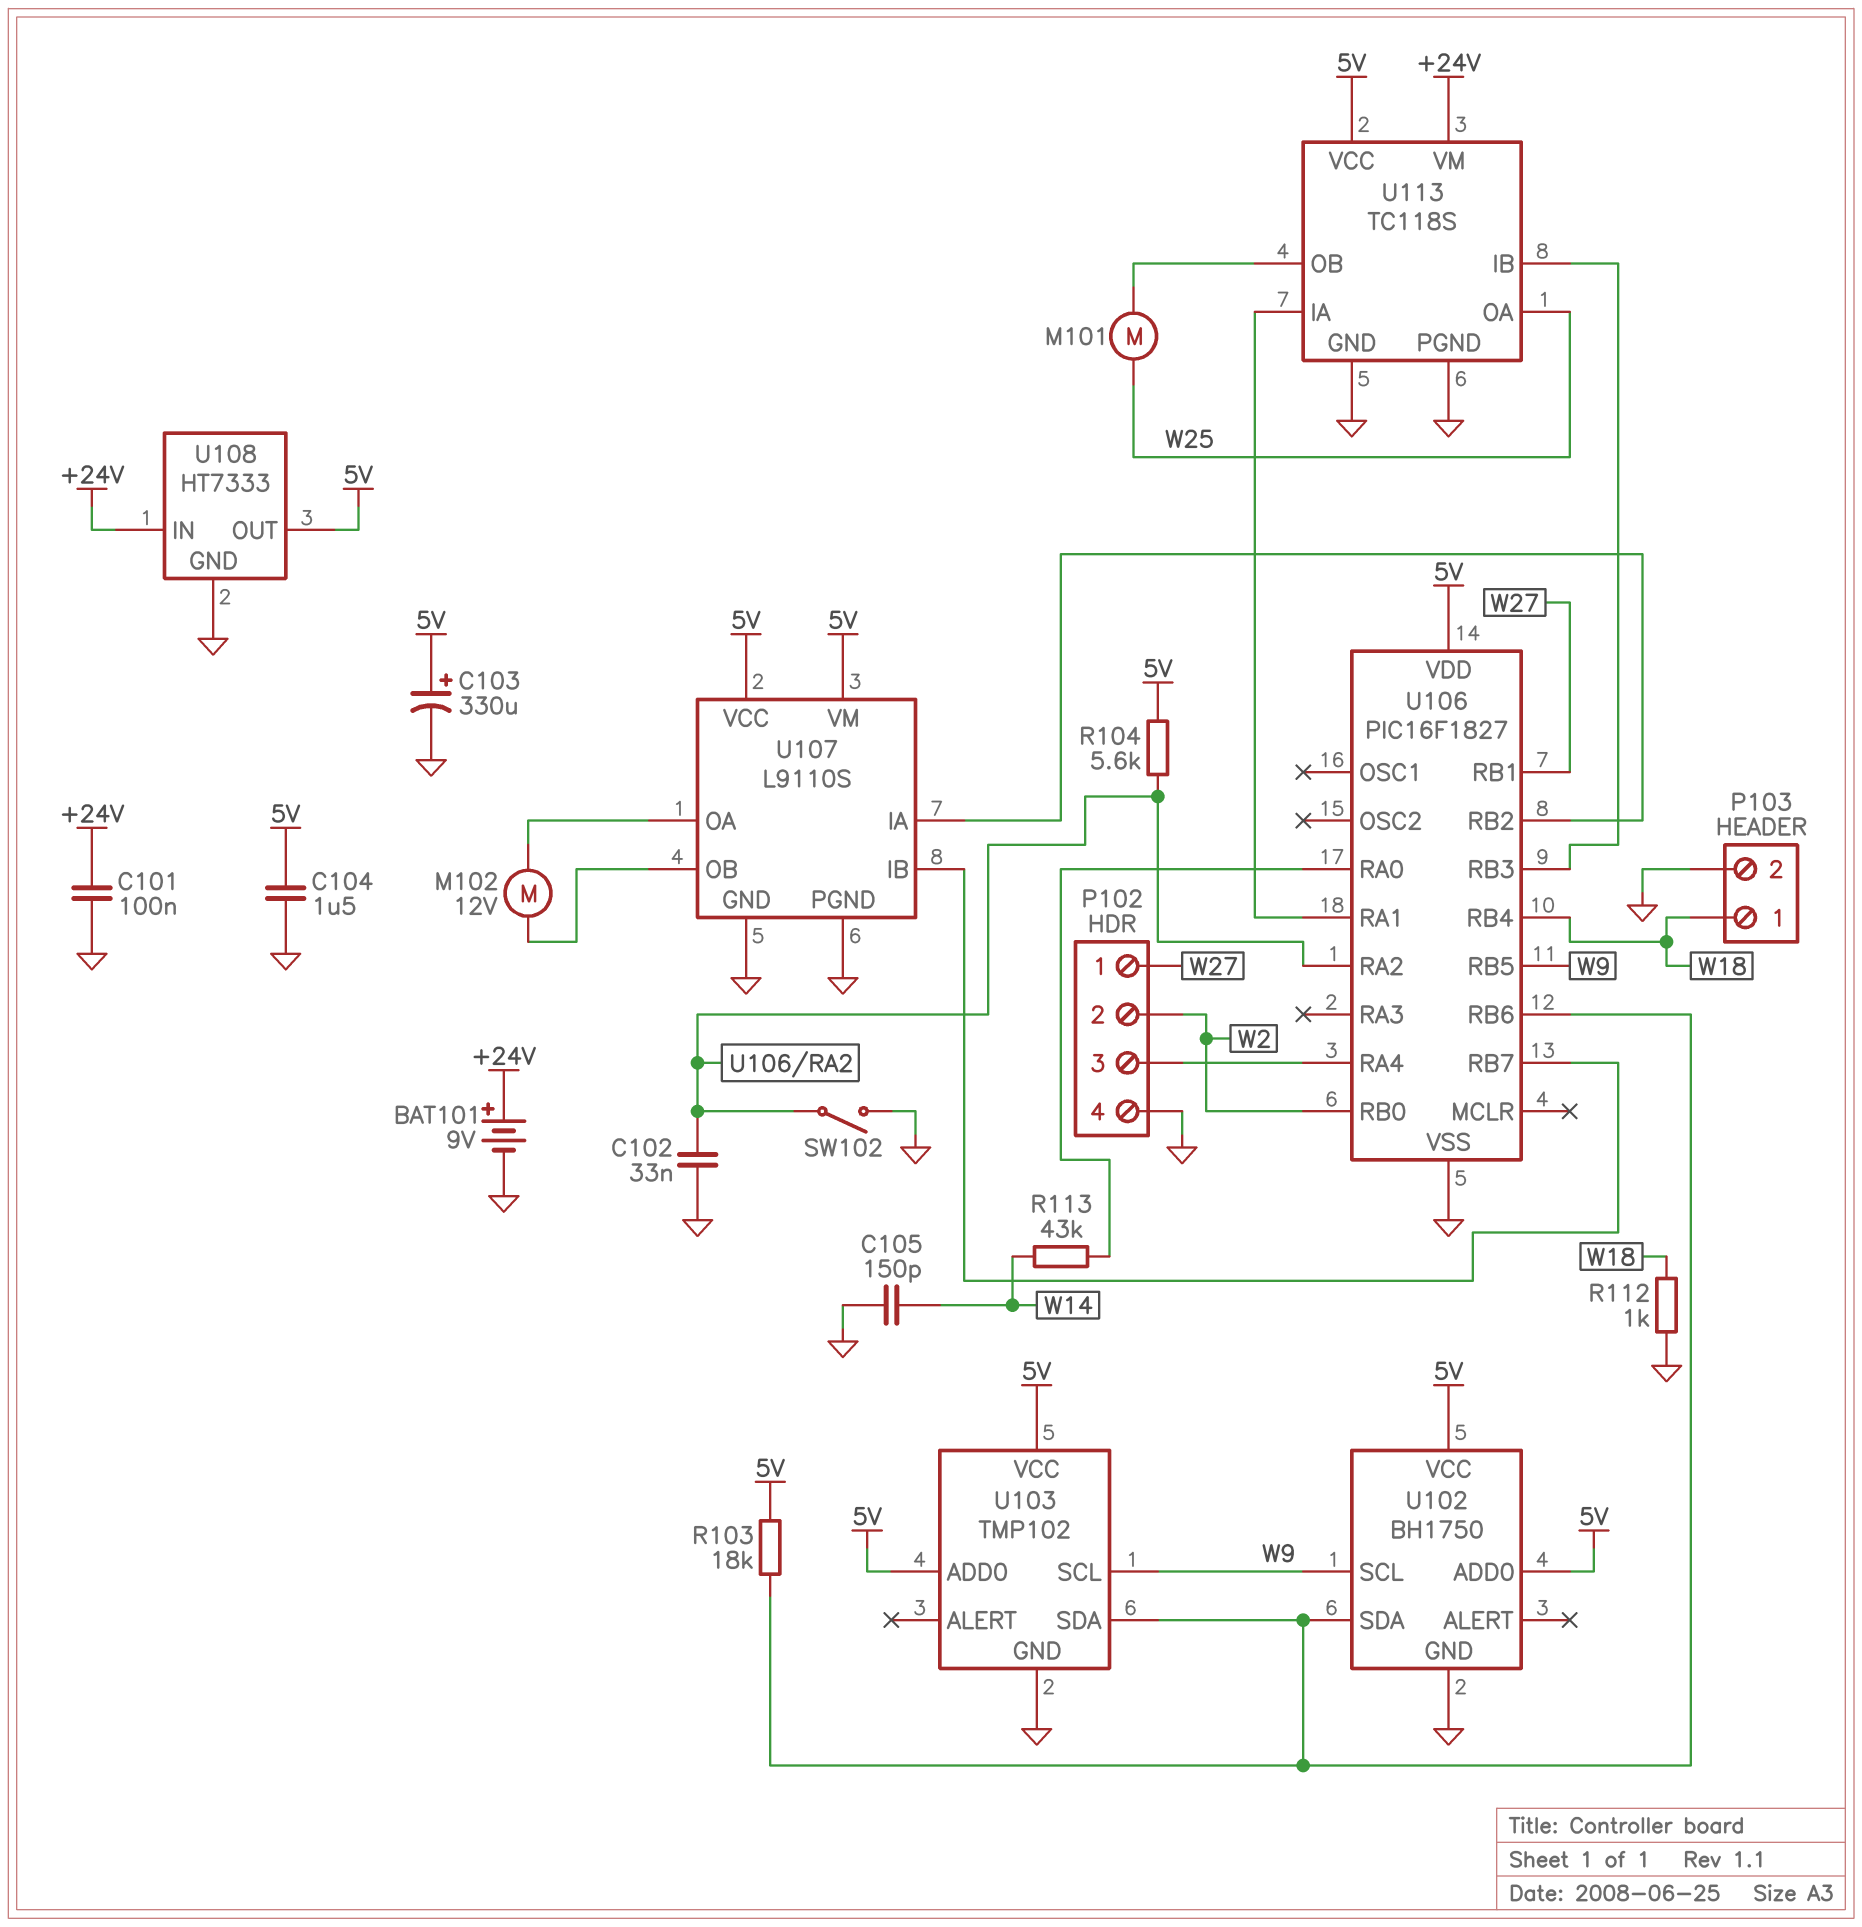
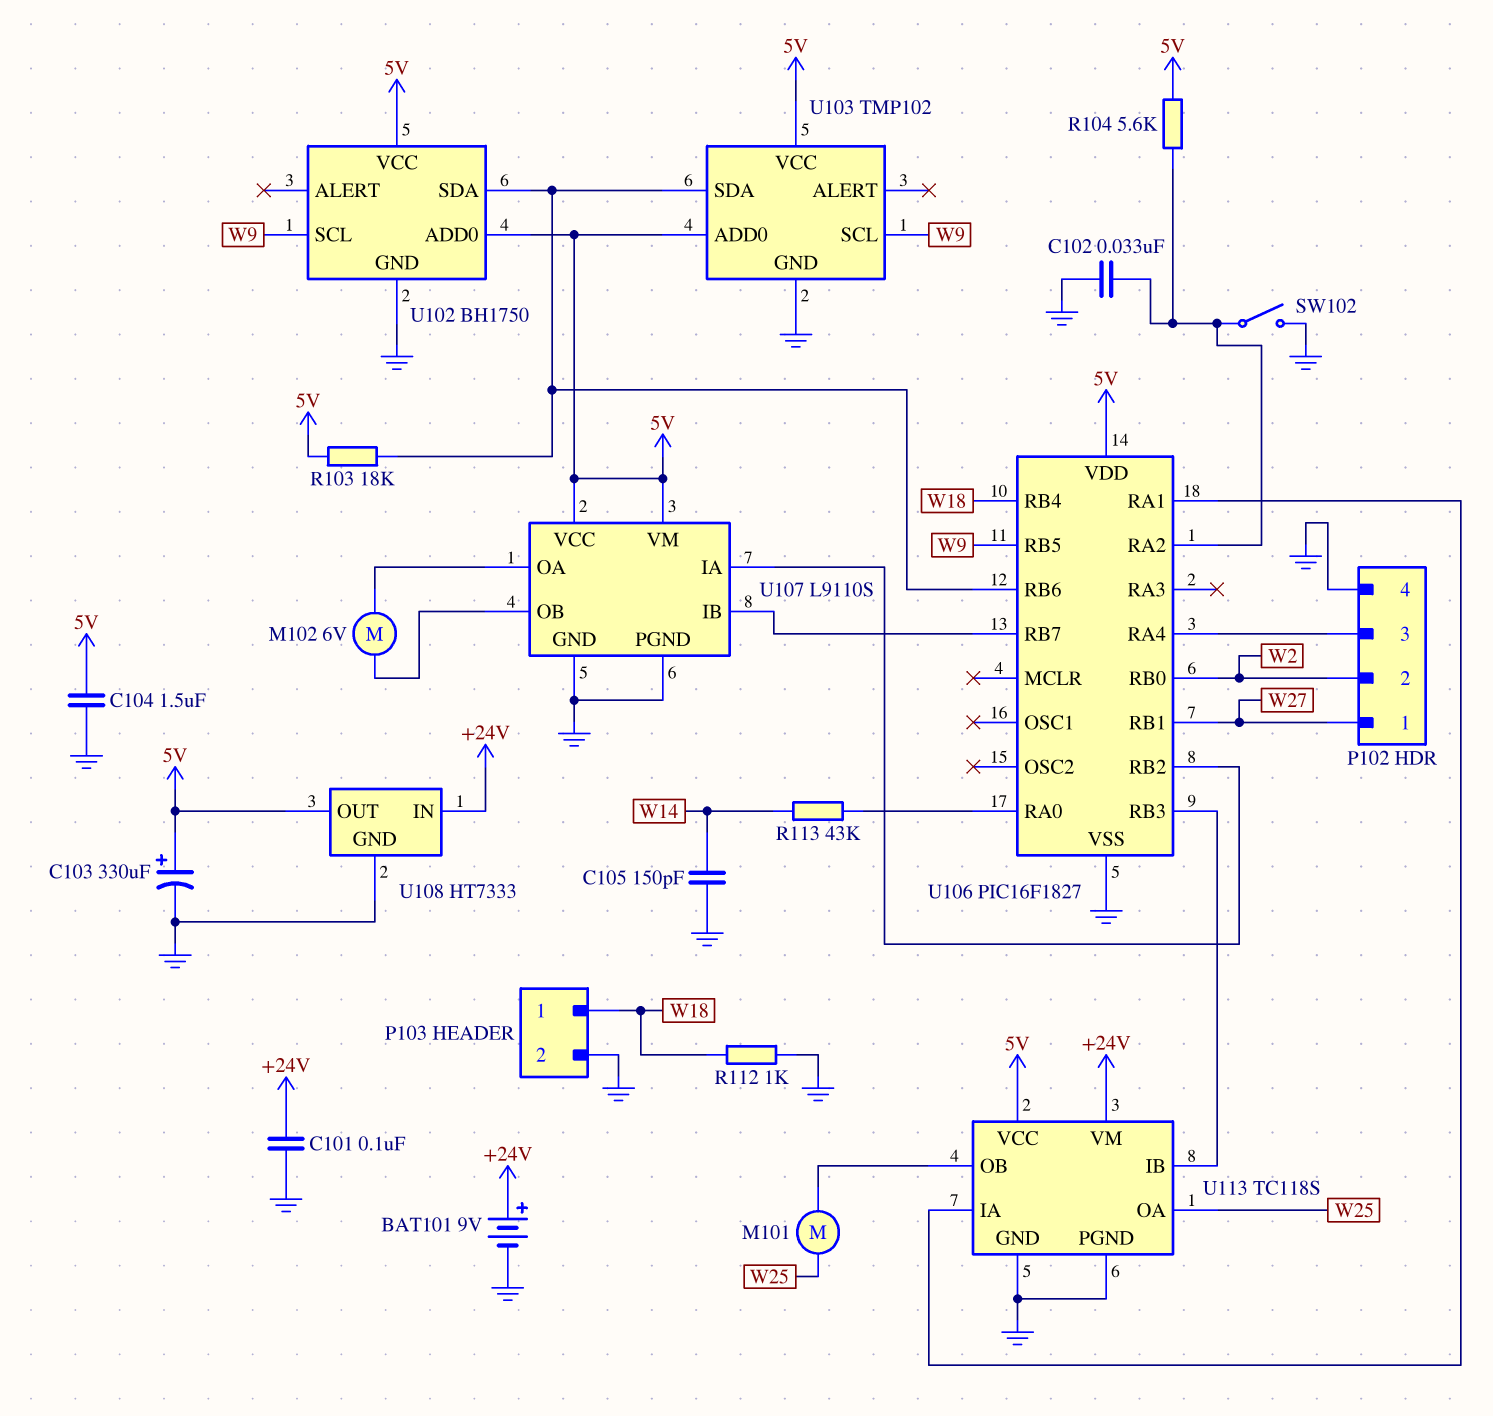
M102: motor 12V (U107/OA, U107/OB) -> motor 6V (U107/OA, U107/OB)

